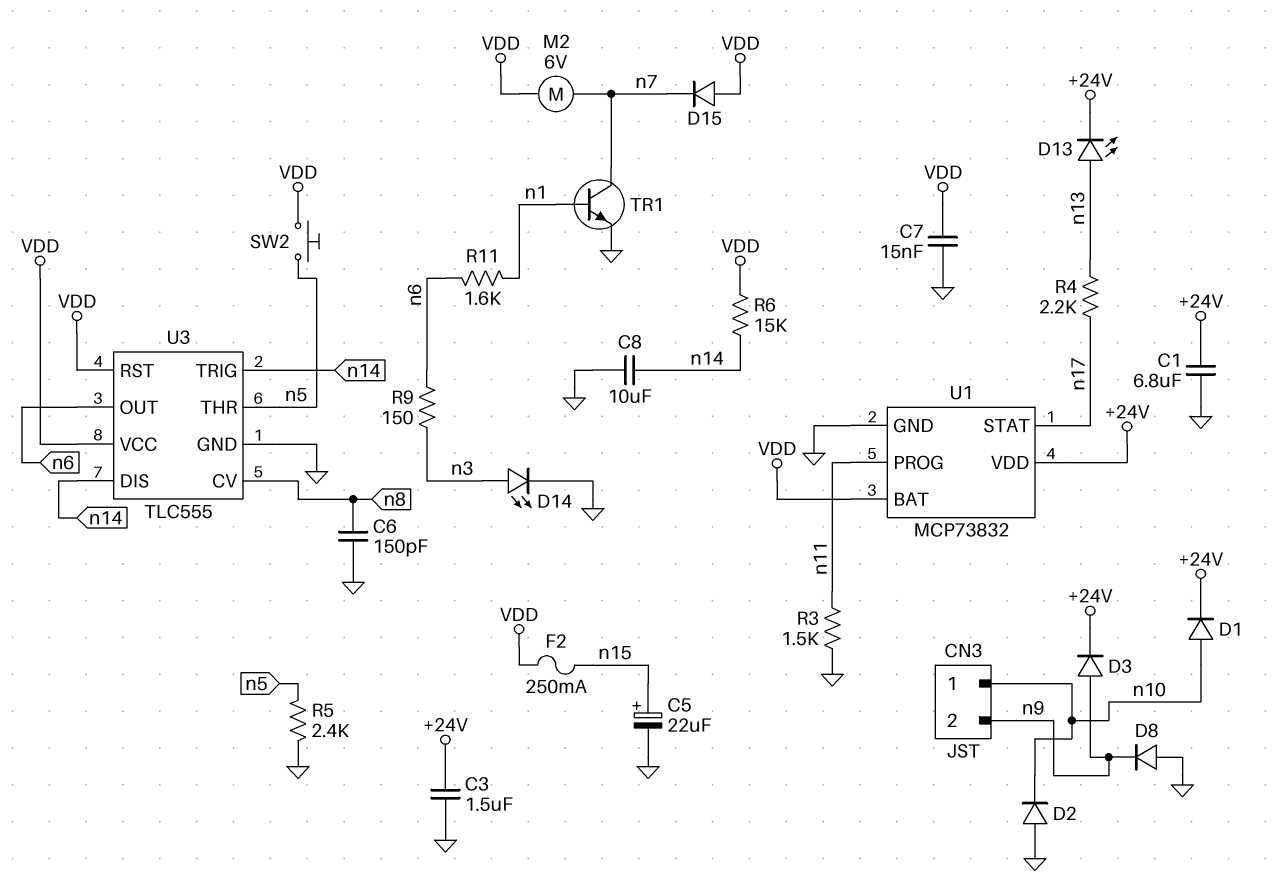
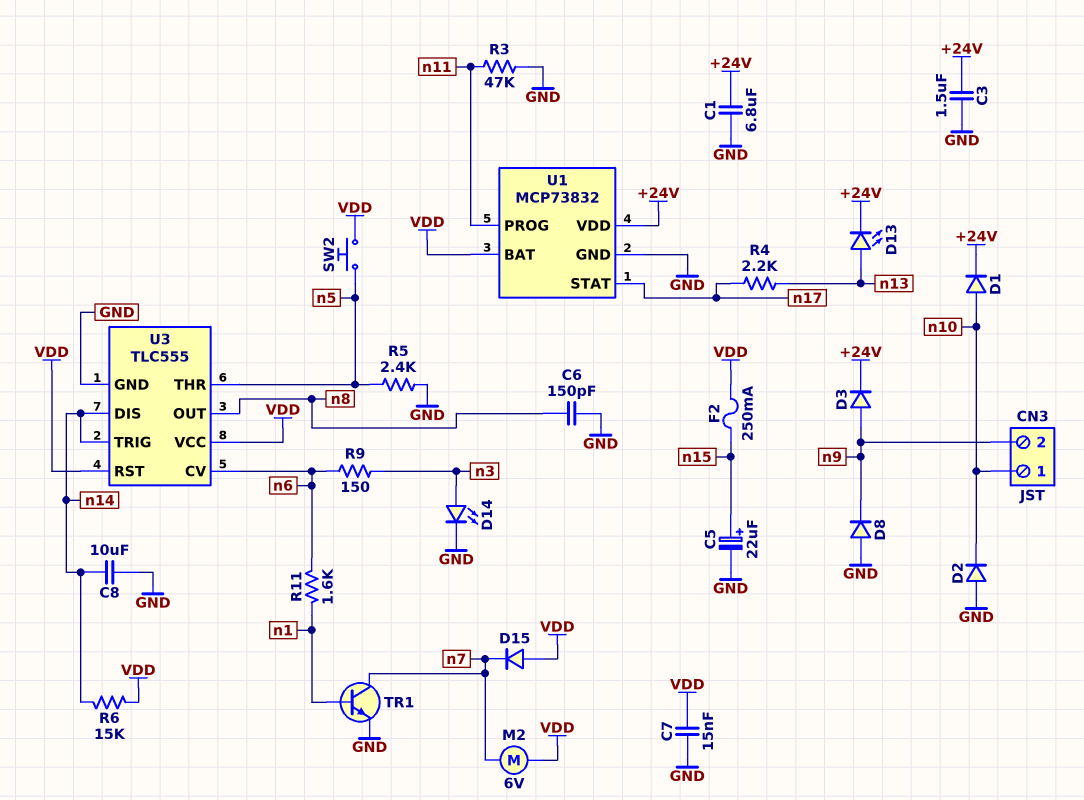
R3: 1.5k (GND, n11) -> 47k (GND, n11)
U3 pin CV: n8 -> n6
U3 pin OUT: n6 -> n8

